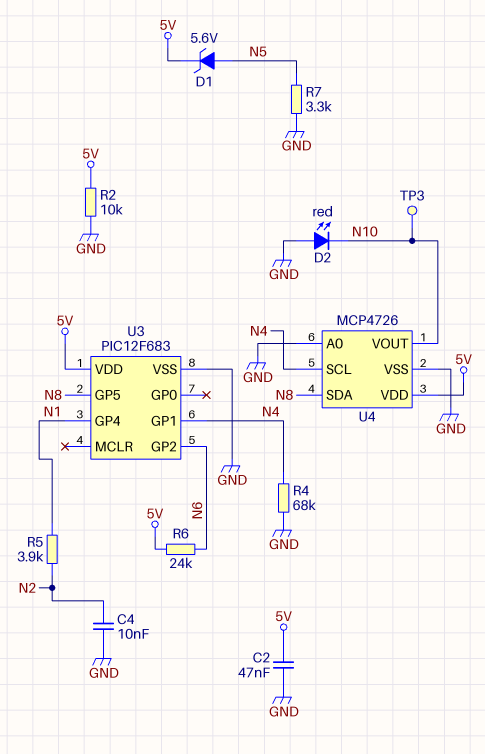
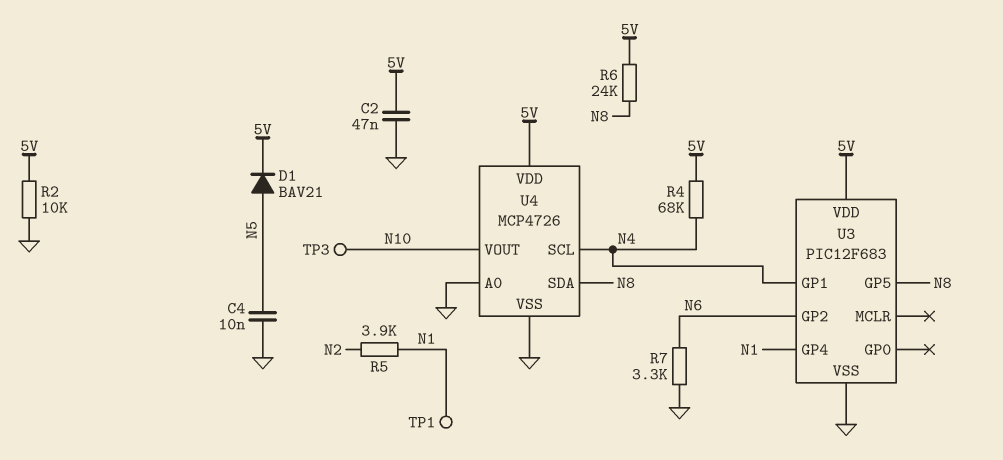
C4: 10nF (GND, N2) -> 10nF (GND, N5)
D1: zener 5.6V (A N5, K 5V) -> diode BAV21 (A N5, K 5V)
D2: LED red (A GND, K N10) -> none
R4: 68k (GND, N4) -> 68k (5V, N4)
R6: 24k (5V, N6) -> 24k (5V, N8)
R7: 3.3k (GND, N5) -> 3.3k (GND, N6)
TP1: none -> test point (N1)

